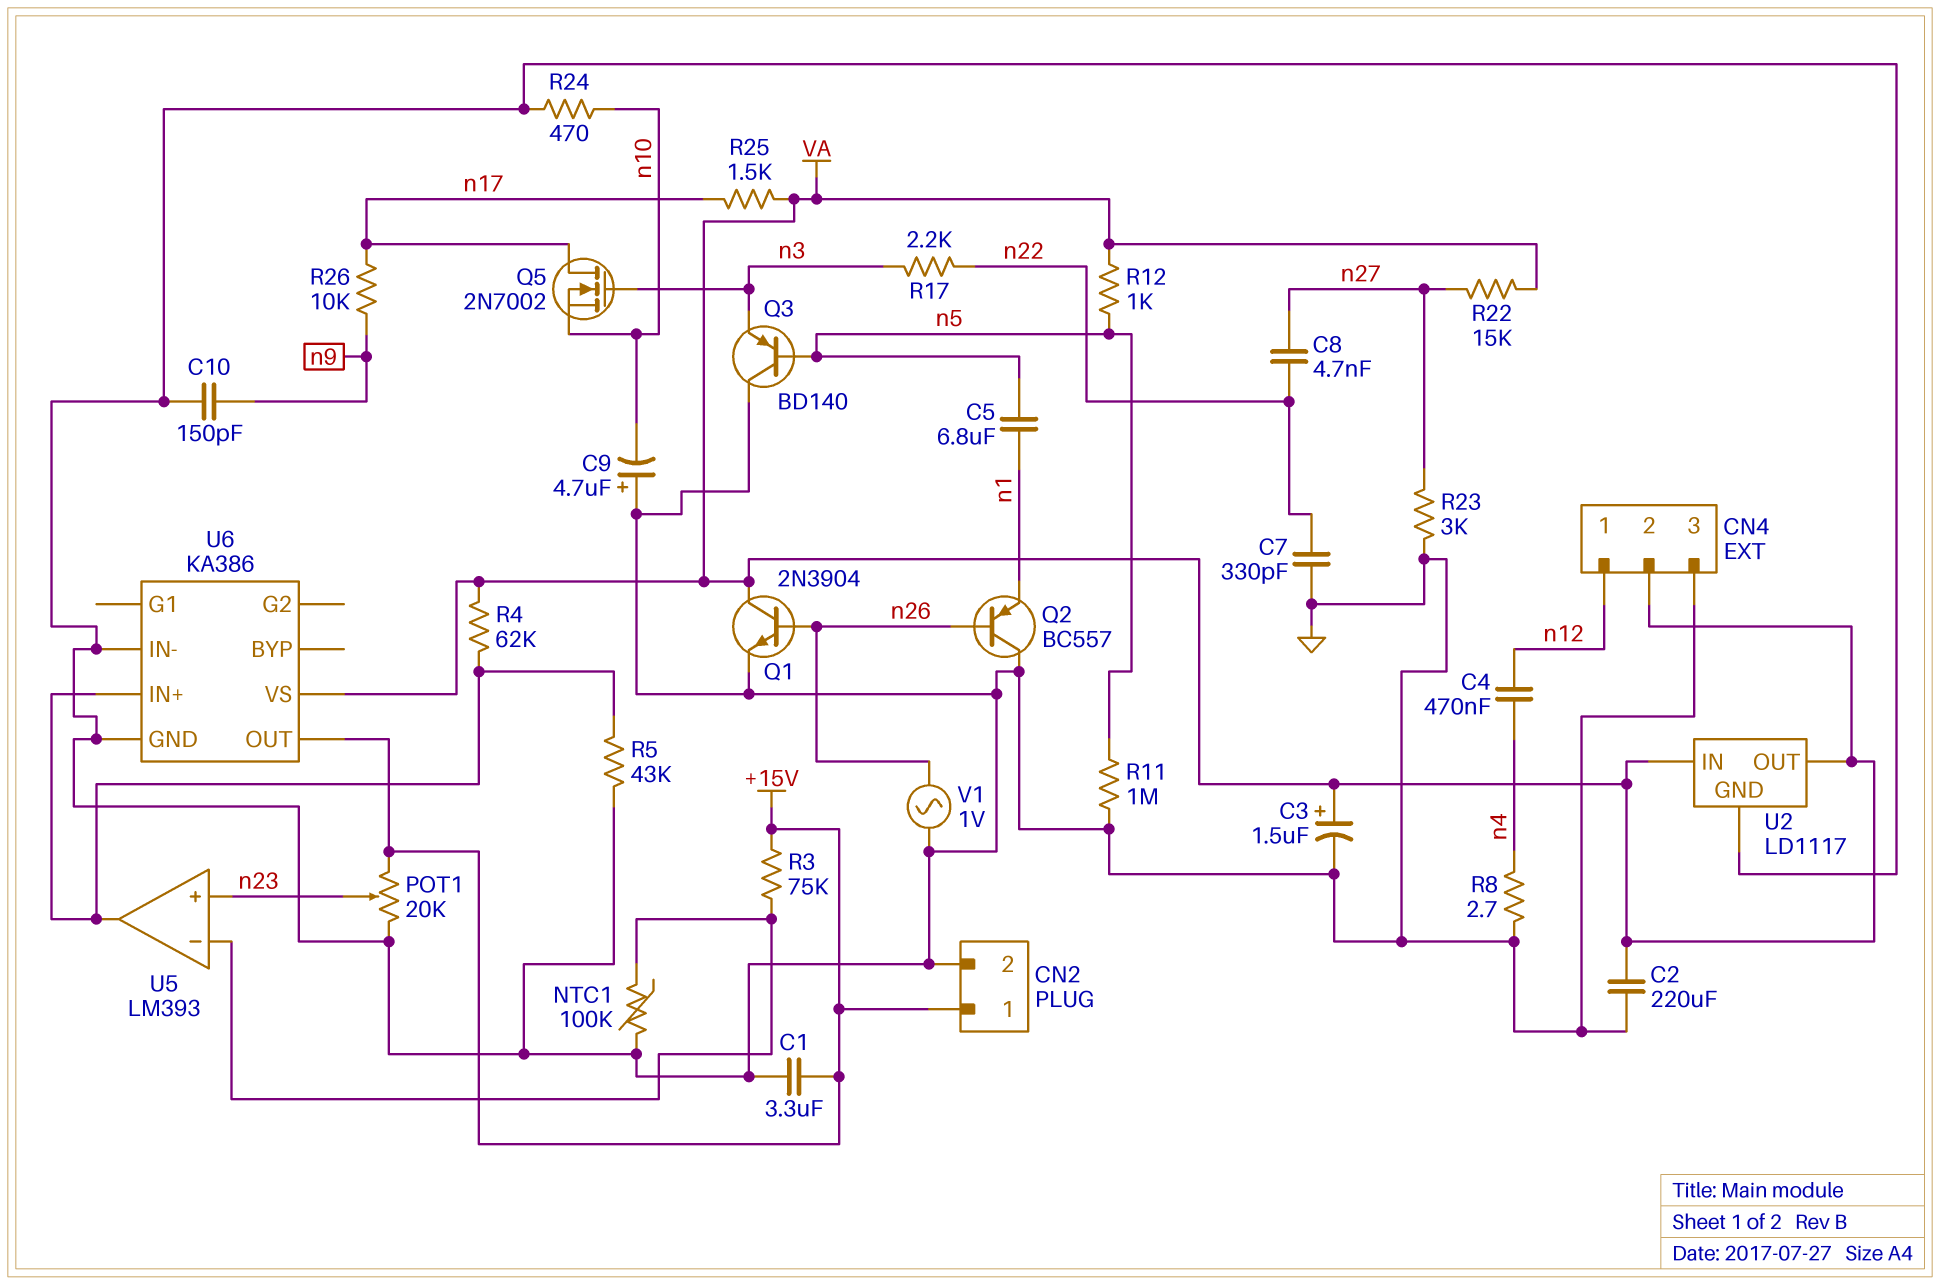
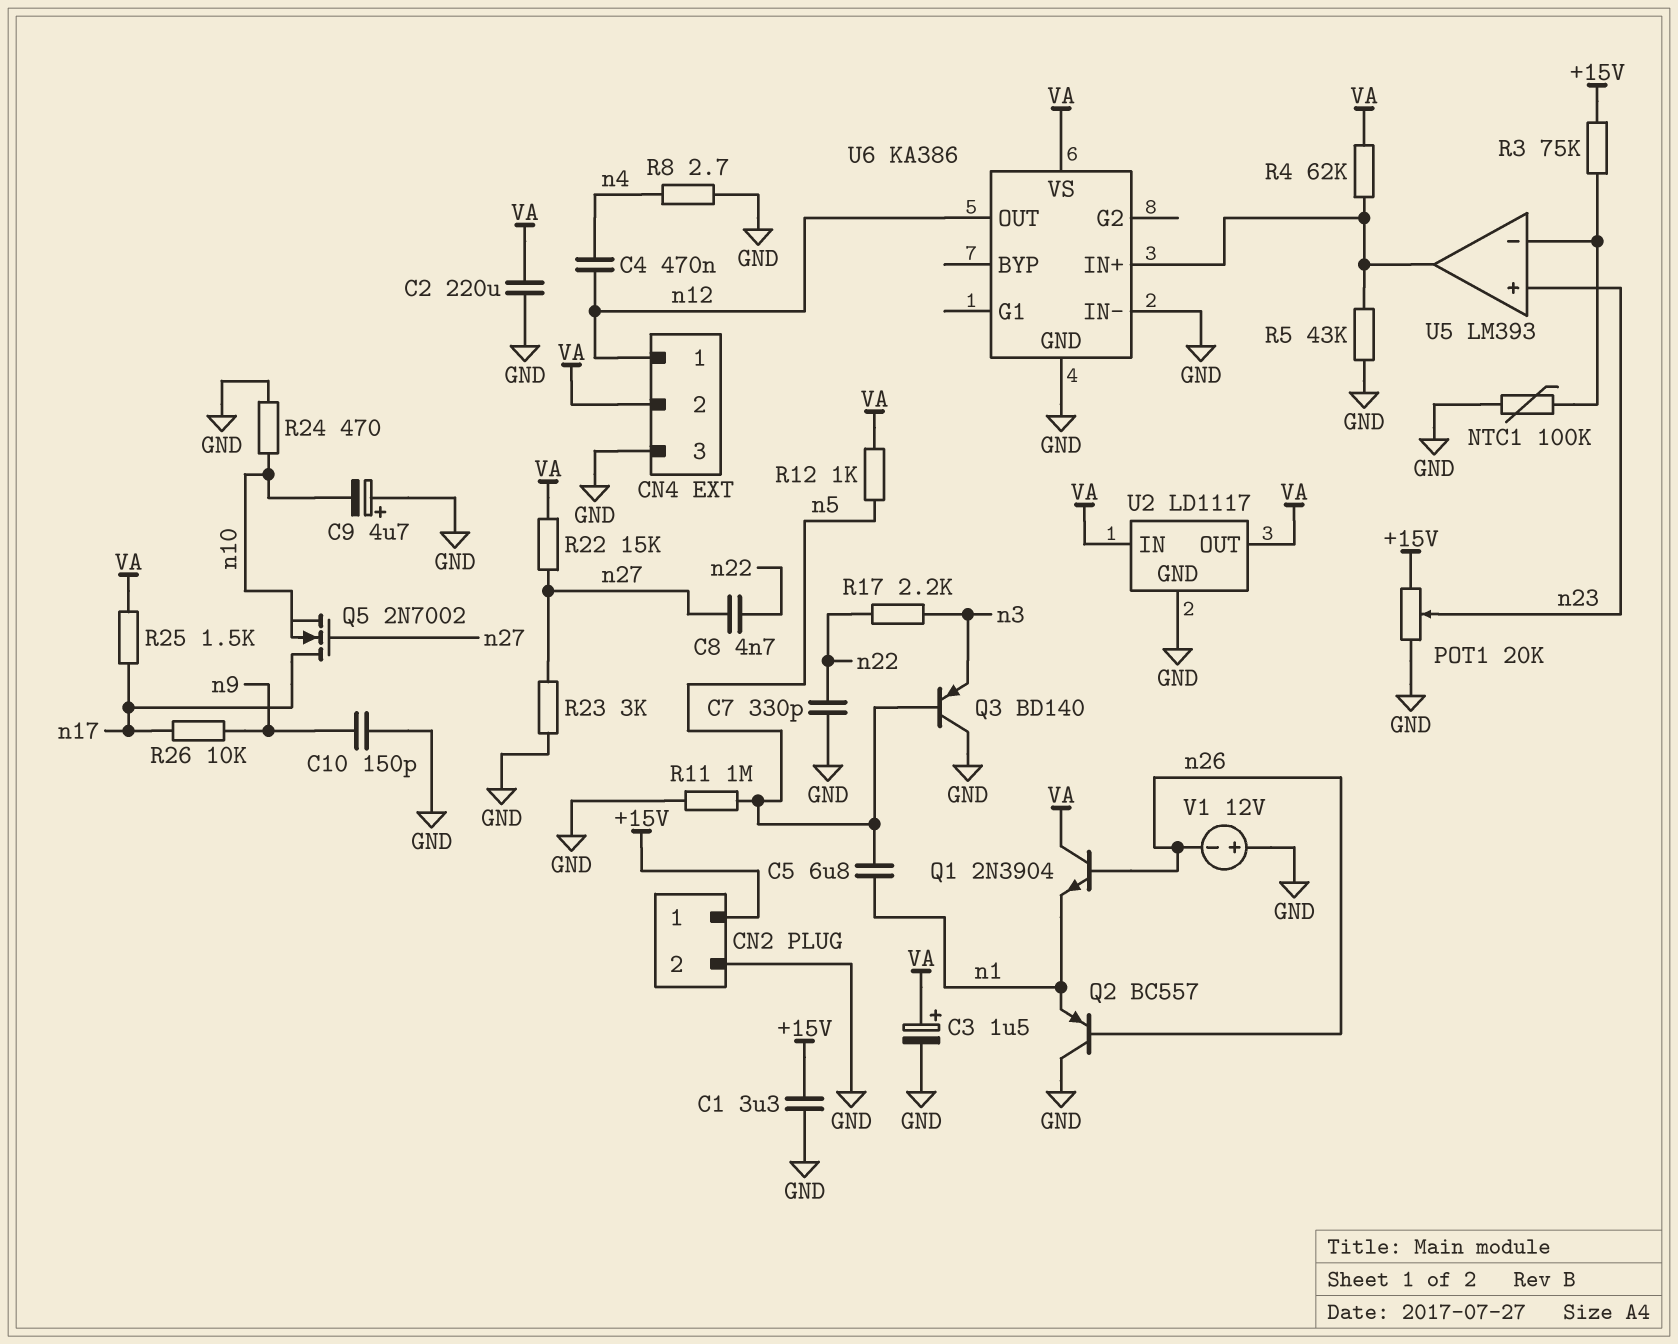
Q1: NPN 2N3904 (B n26, C VA, E GND) -> NPN 2N3904 (B n26, C VA, E n1)
Q5: NMOS 2N7002 (G n3, D n17, S n10) -> NMOS 2N7002 (G n27, D n17, S n10)
U6 pin OUT: +15V -> n12
V1: AC 1V (GND, n26) -> 12V (plus GND, minus n26)

